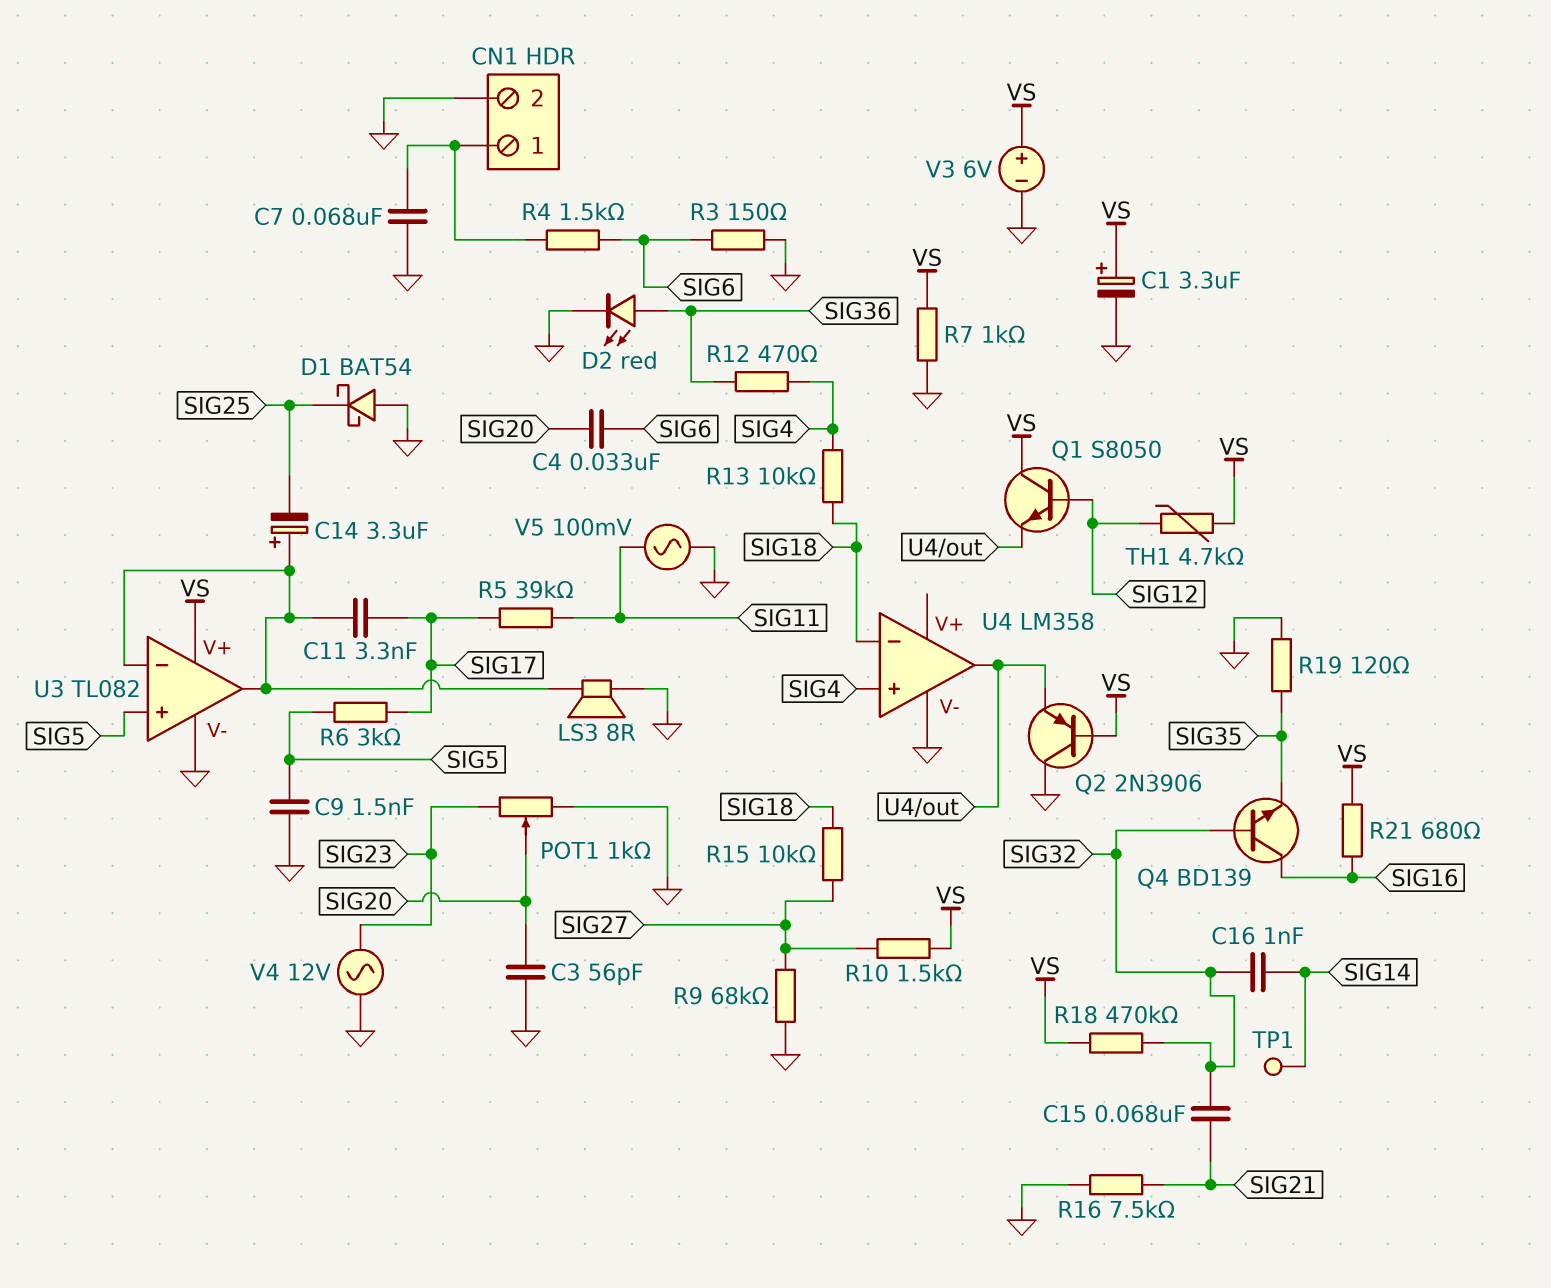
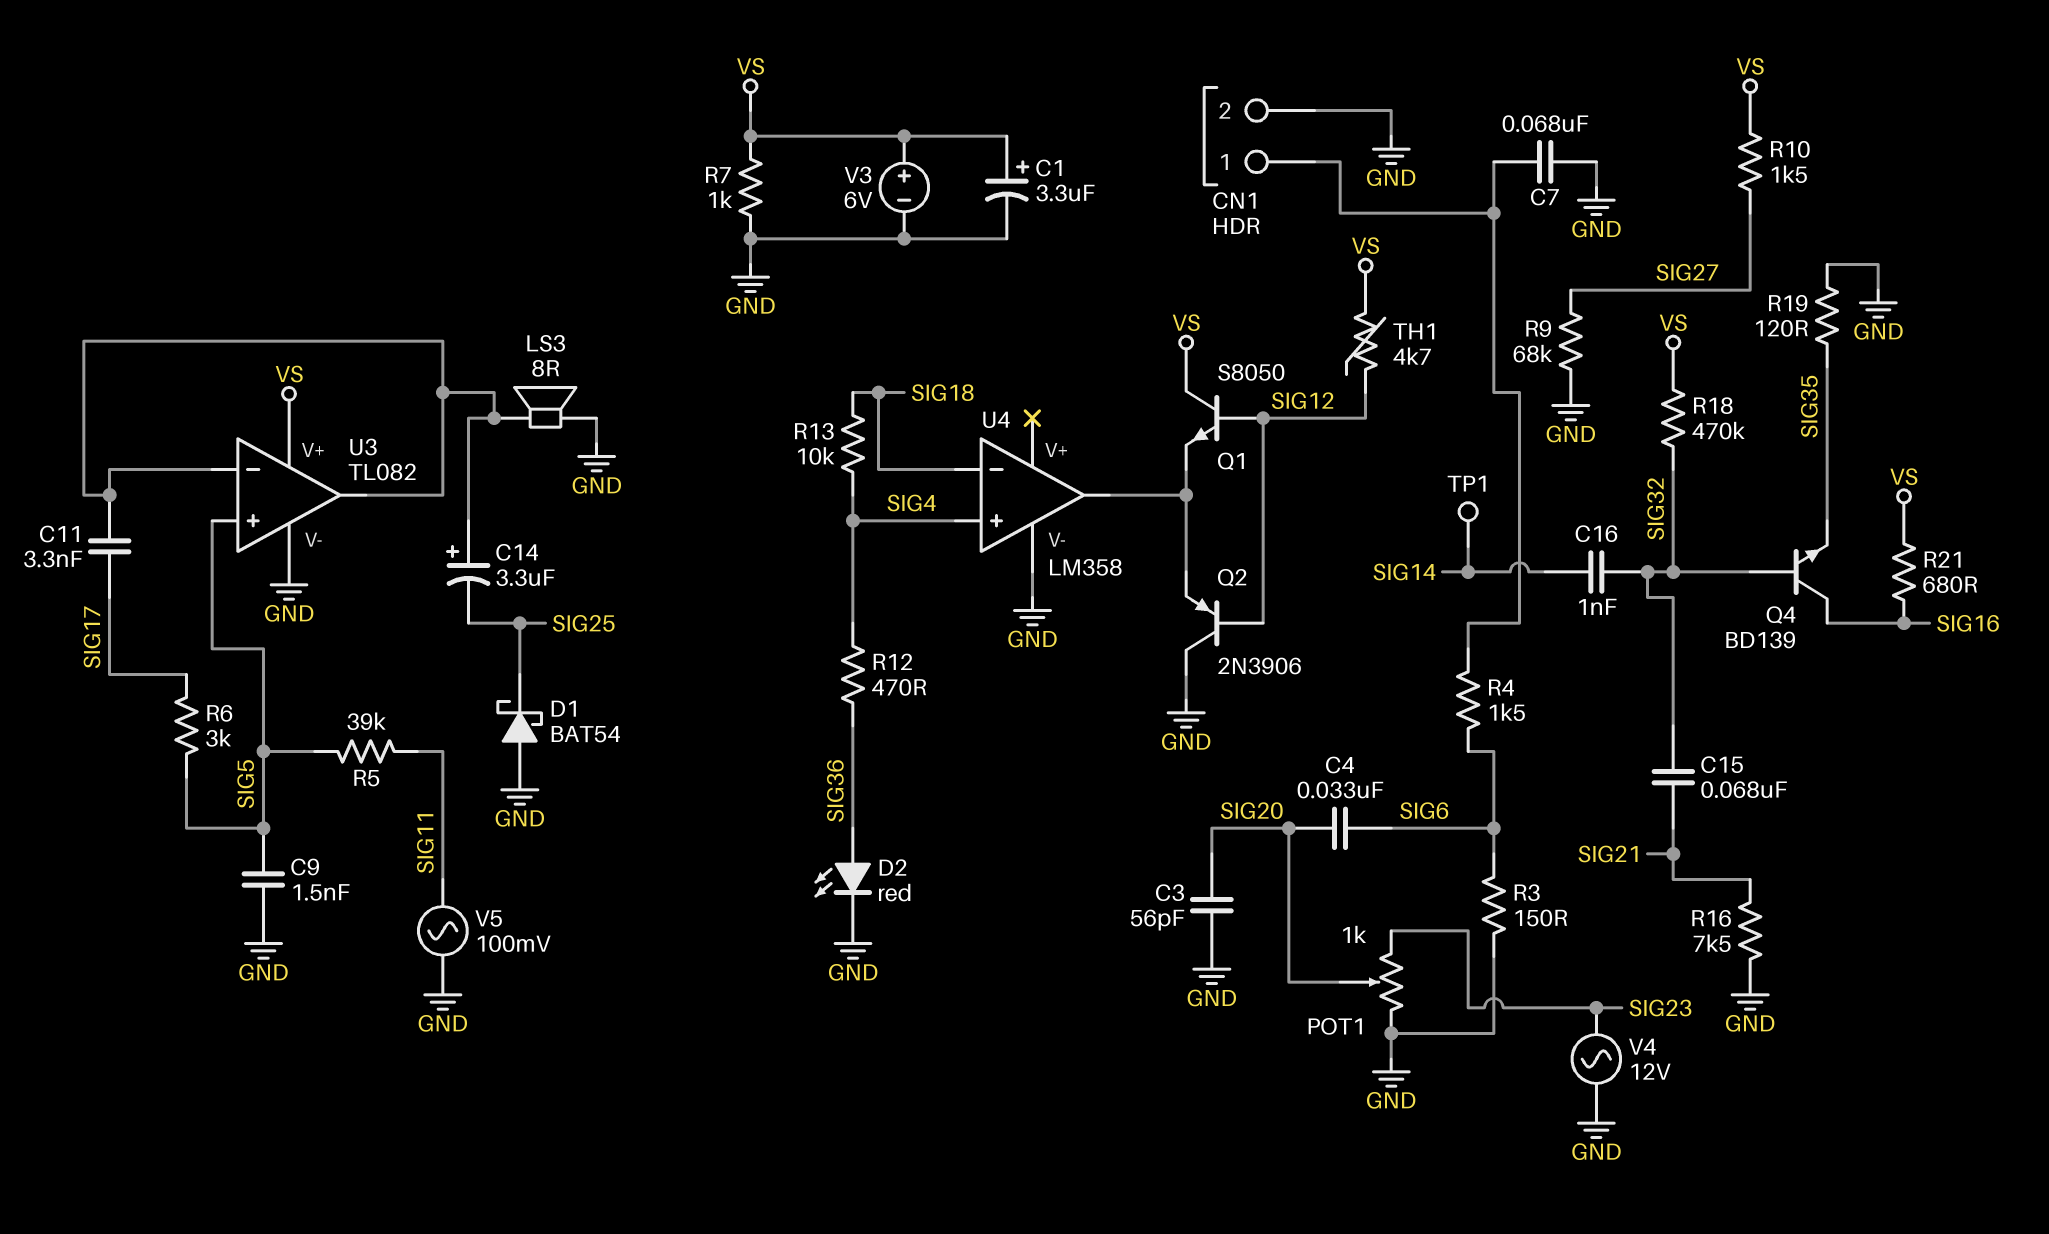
Q2: PNP 2N3906 (B VS, C GND, E U4/out) -> PNP 2N3906 (B SIG12, C GND, E U4/out)
R5: 39k (SIG11, SIG17) -> 39k (SIG5, SIG11)
R15: 10k (SIG18, SIG27) -> none

